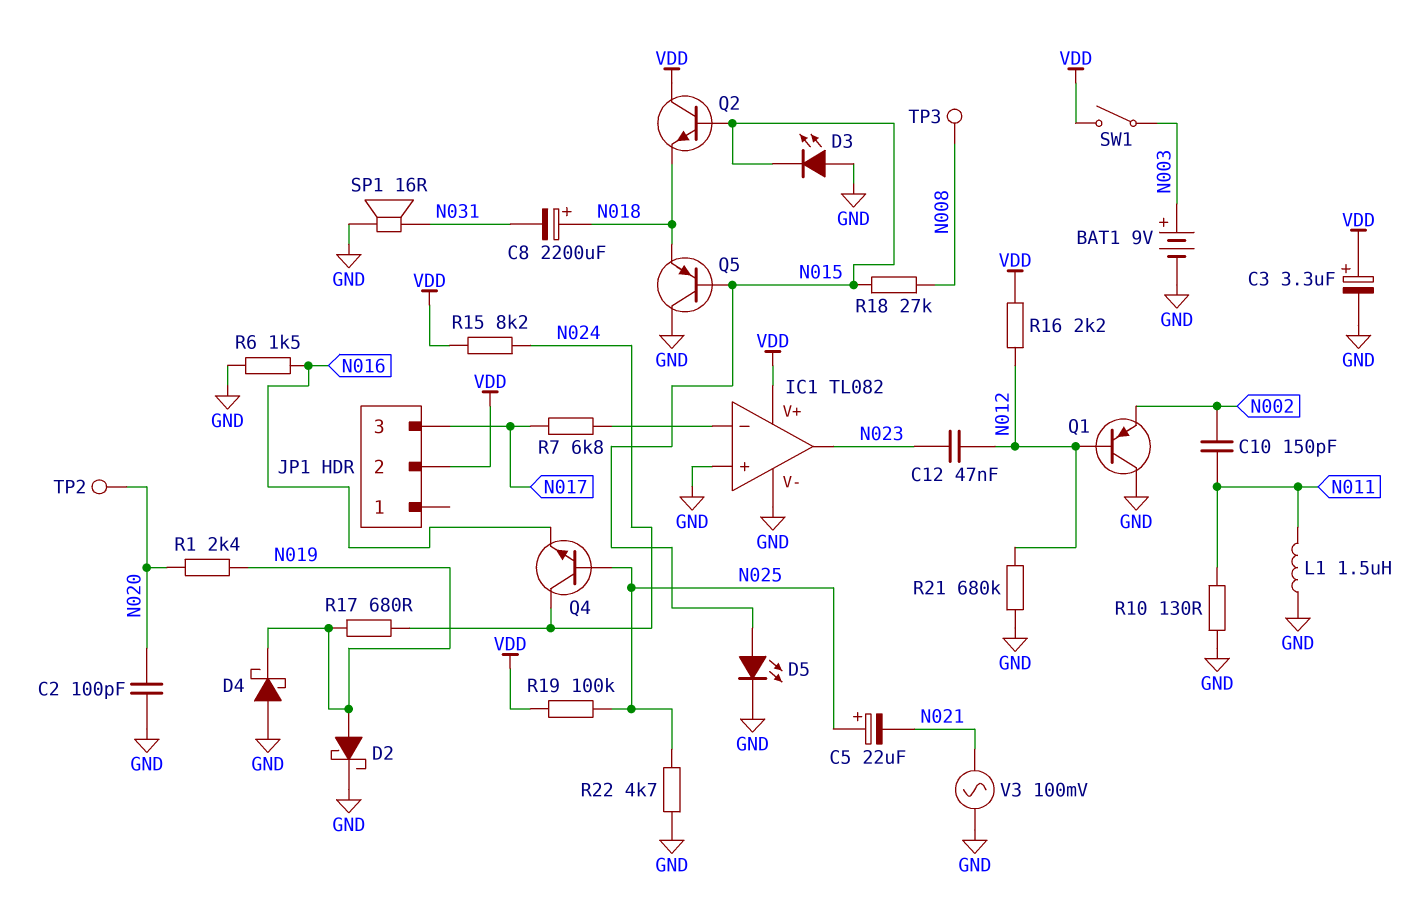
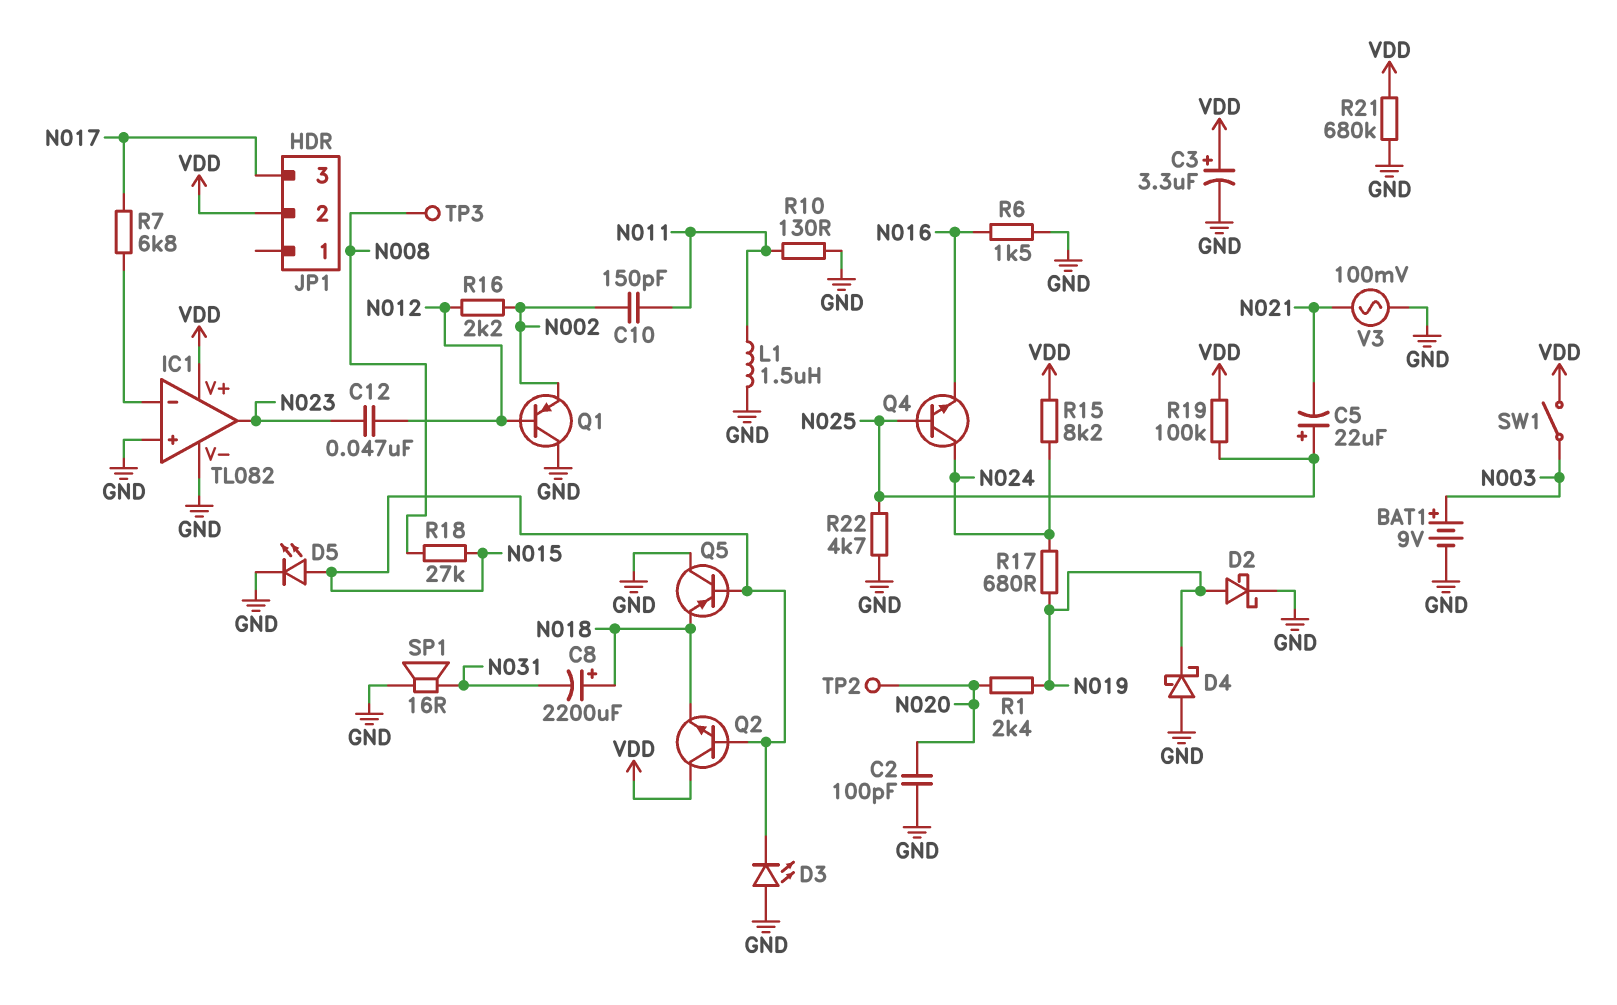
R16: 2.2k (N012, VDD) -> 2.2k (N002, N012)
R21: 680k (GND, N012) -> 680k (GND, VDD)

